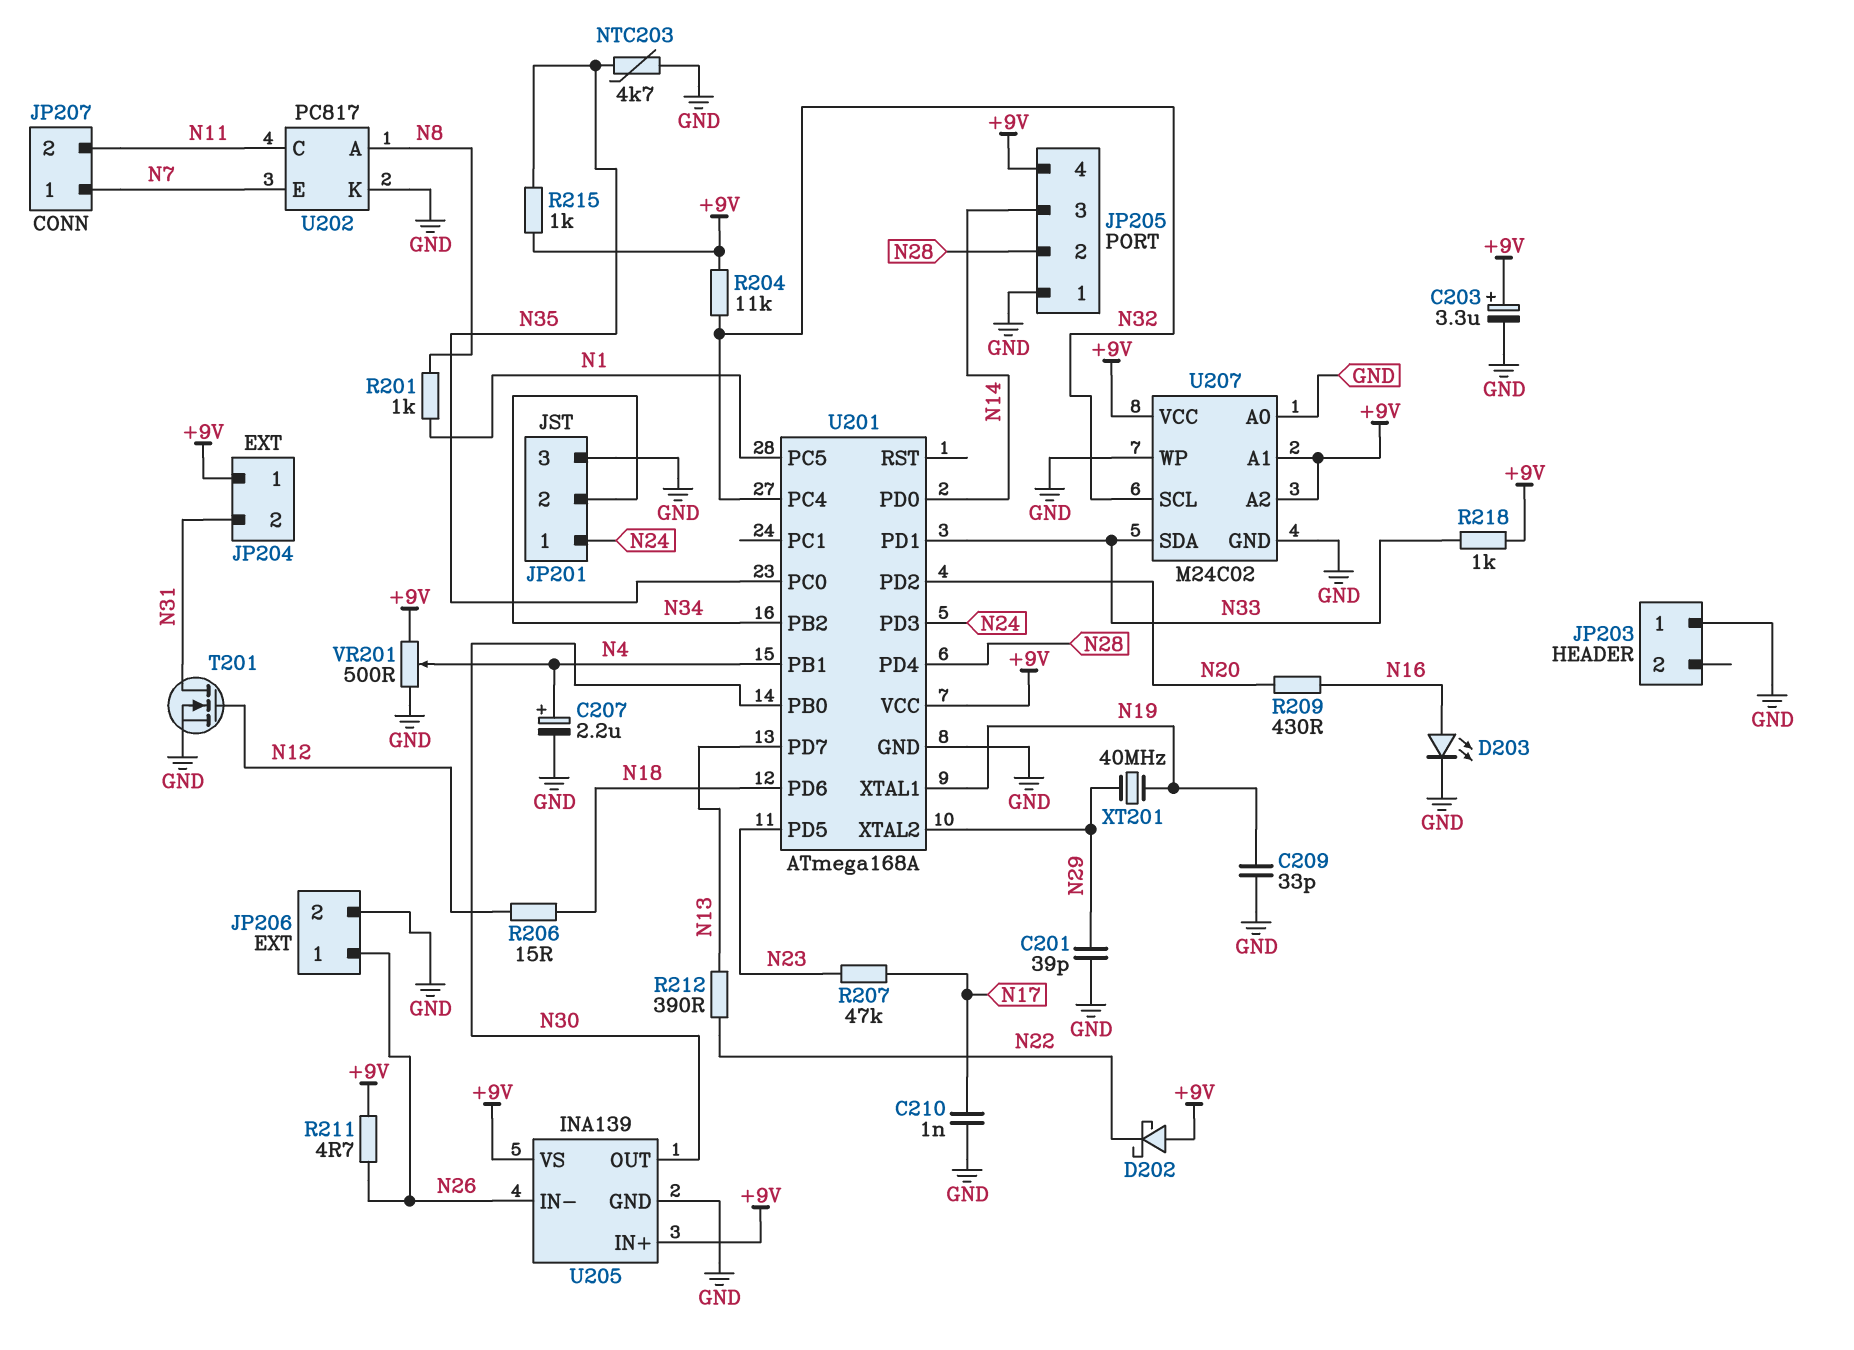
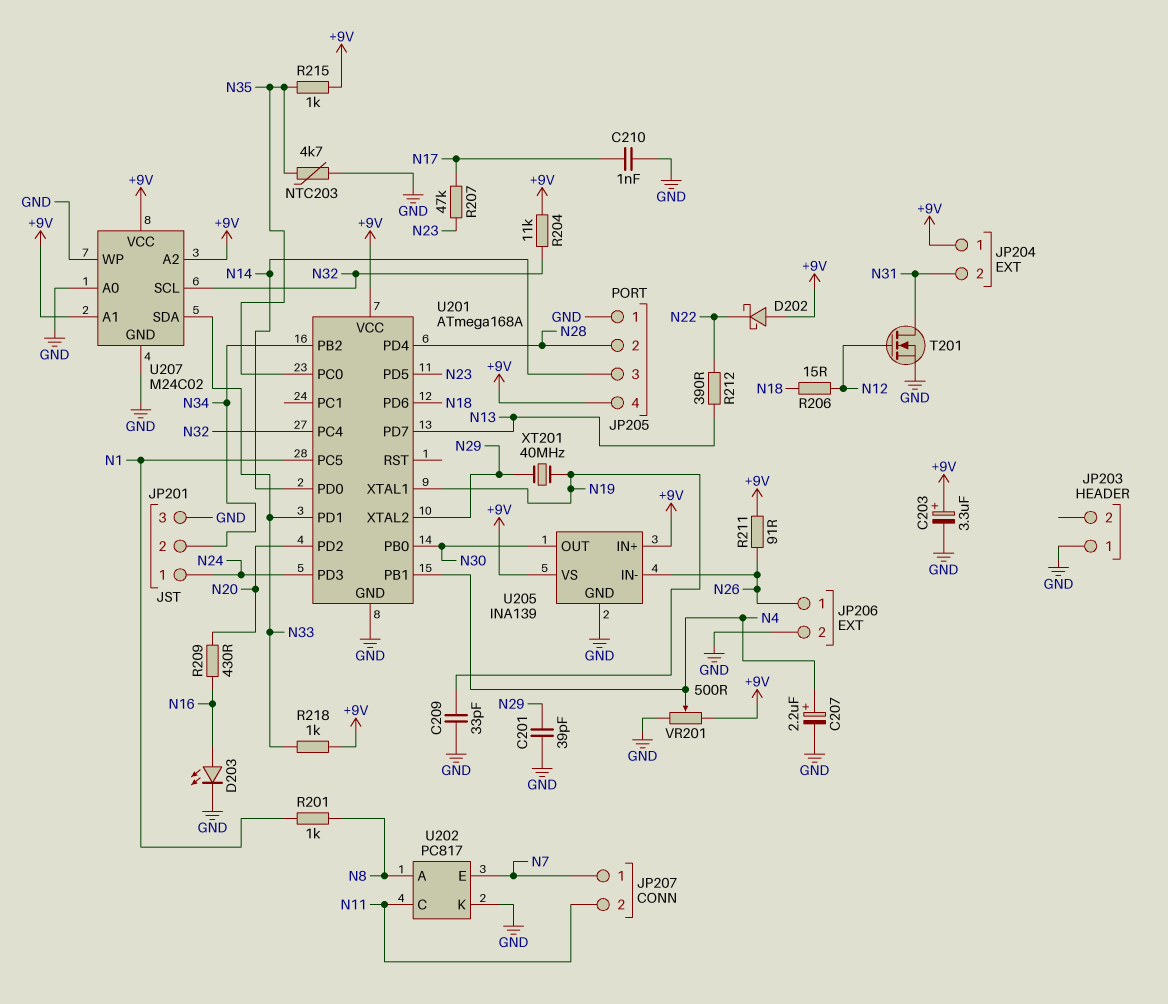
R211: 4.7 (+9V, N26) -> 91 (+9V, N26)

